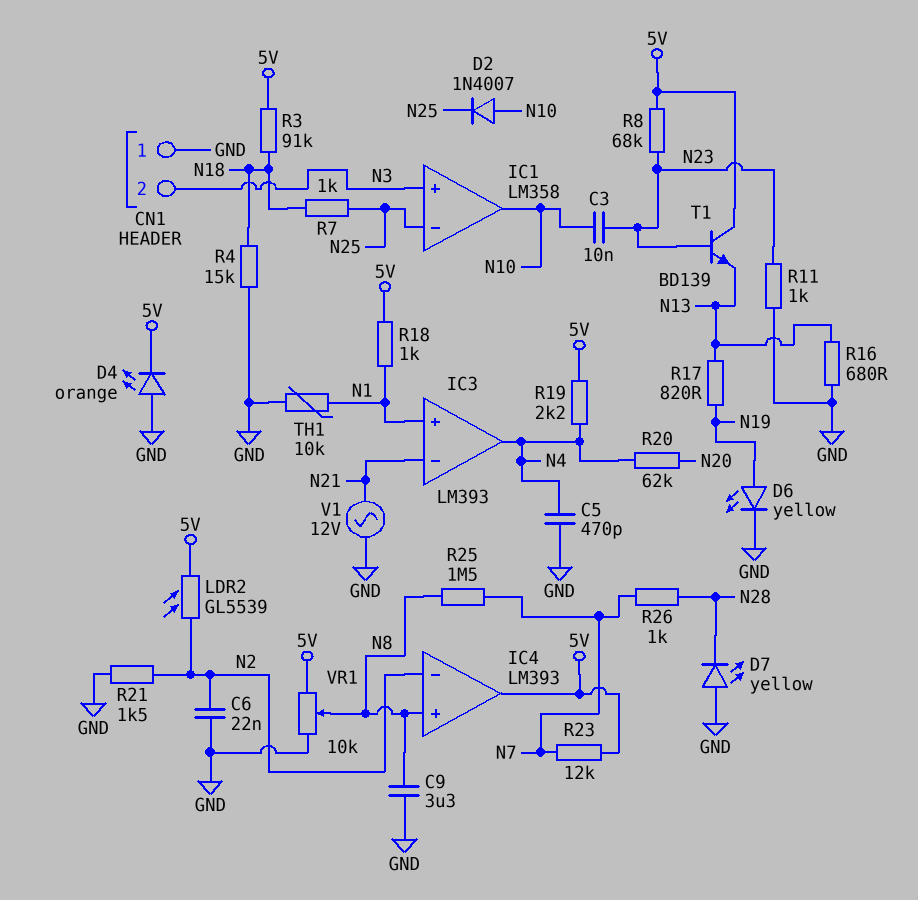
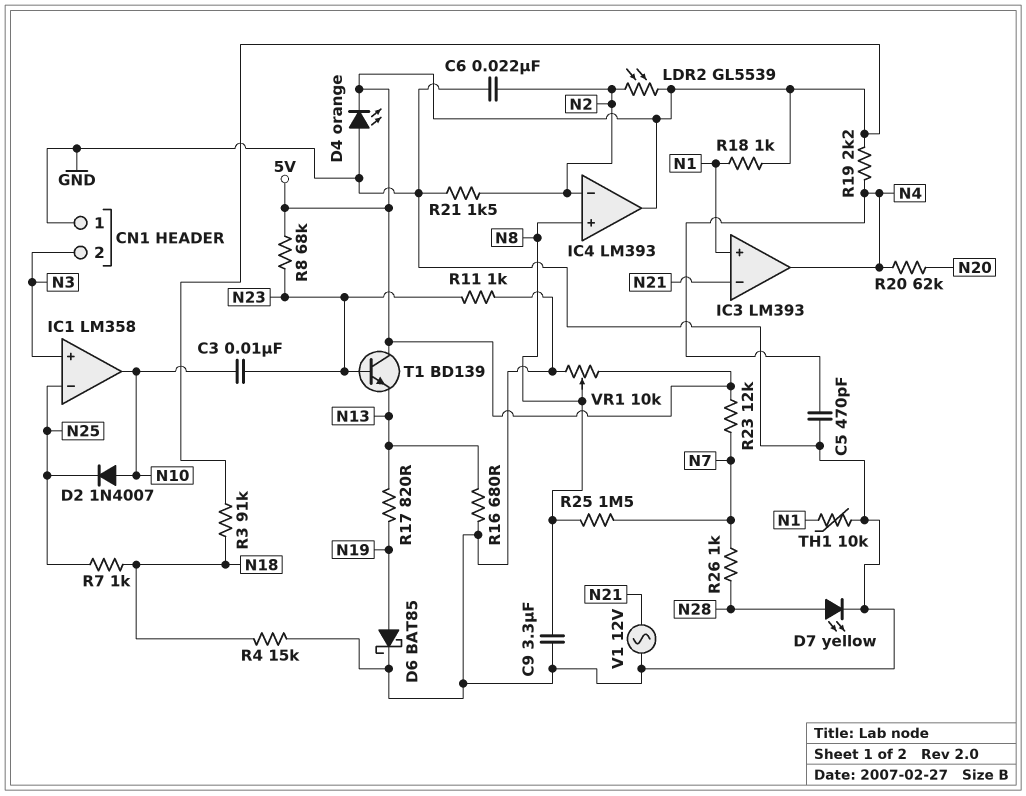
D6: LED yellow (A N19, K GND) -> schottky BAT85 (A N19, K GND)
D7: LED yellow (A GND, K N28) -> LED yellow (A N28, K GND)

